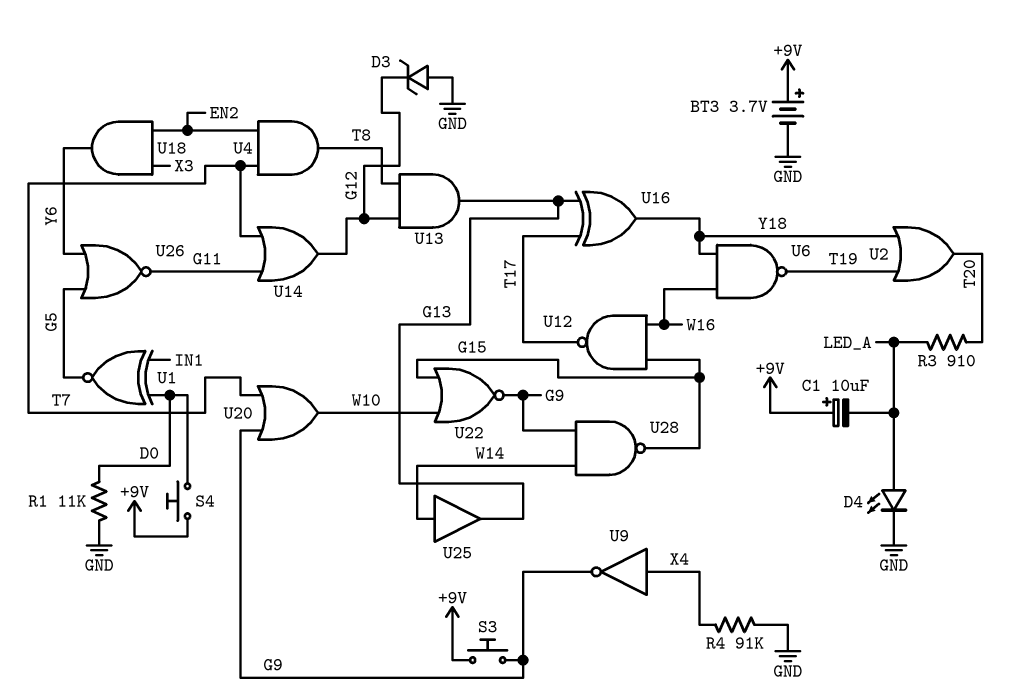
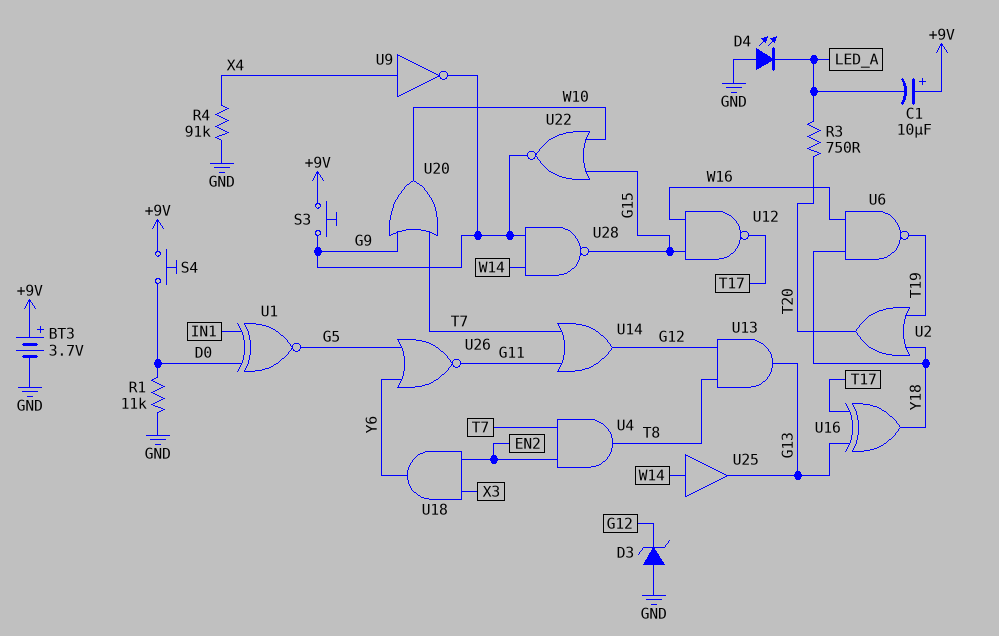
D4: LED (A LED_A, K GND) -> LED (A GND, K LED_A)
R3: 910 (LED_A, T20) -> 750 (LED_A, T20)

